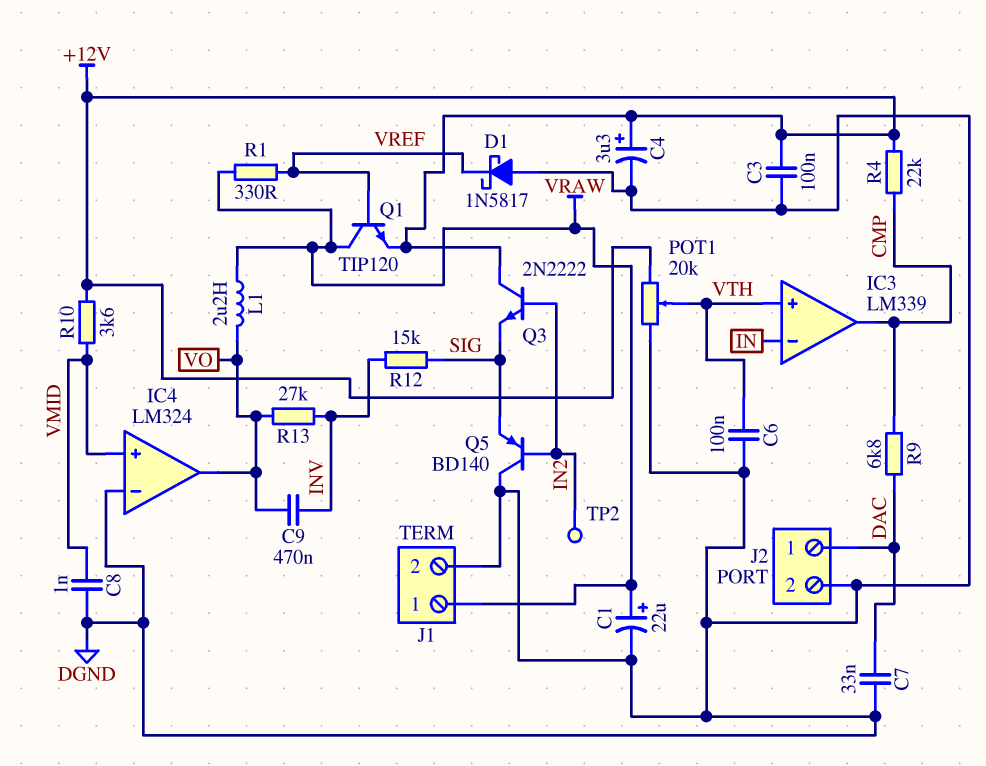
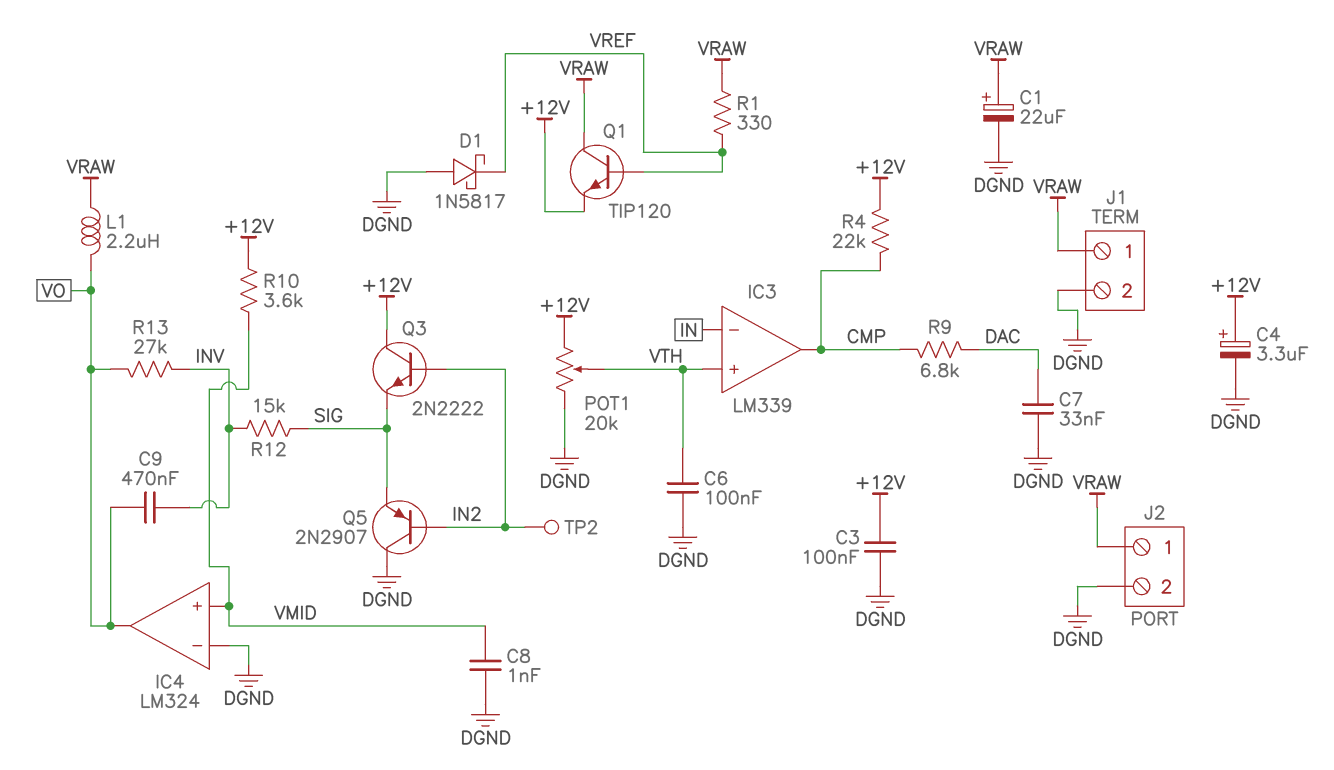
J2 pin 1: DAC -> VRAW
Q5: PNP BD140 (B IN2, C DGND, E SIG) -> PNP 2N2907 (B IN2, C DGND, E SIG)

